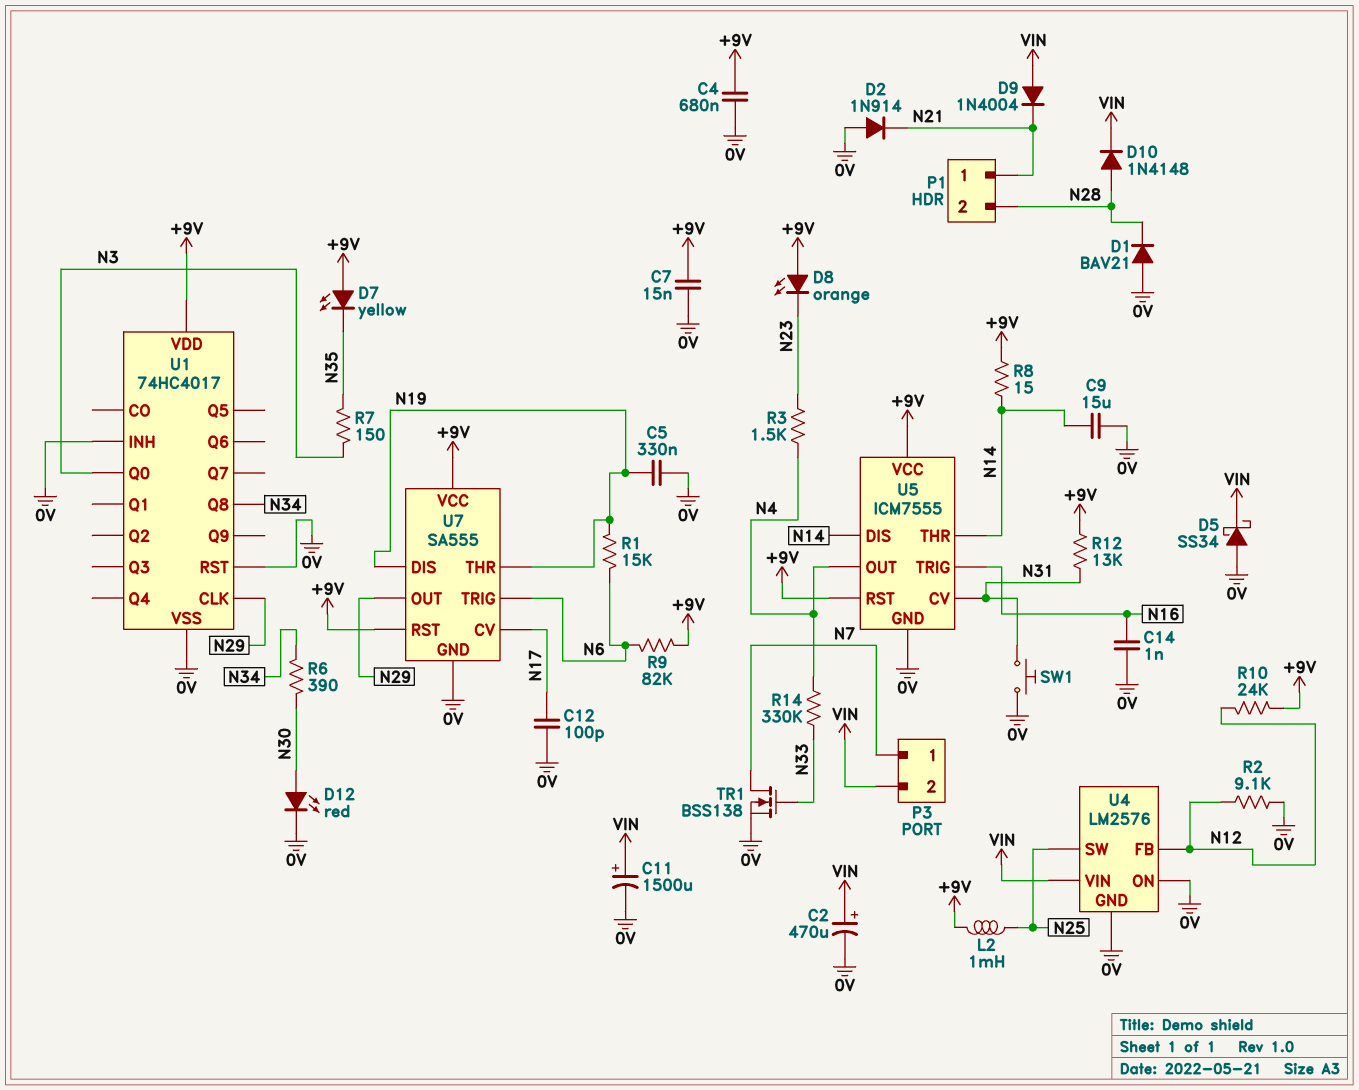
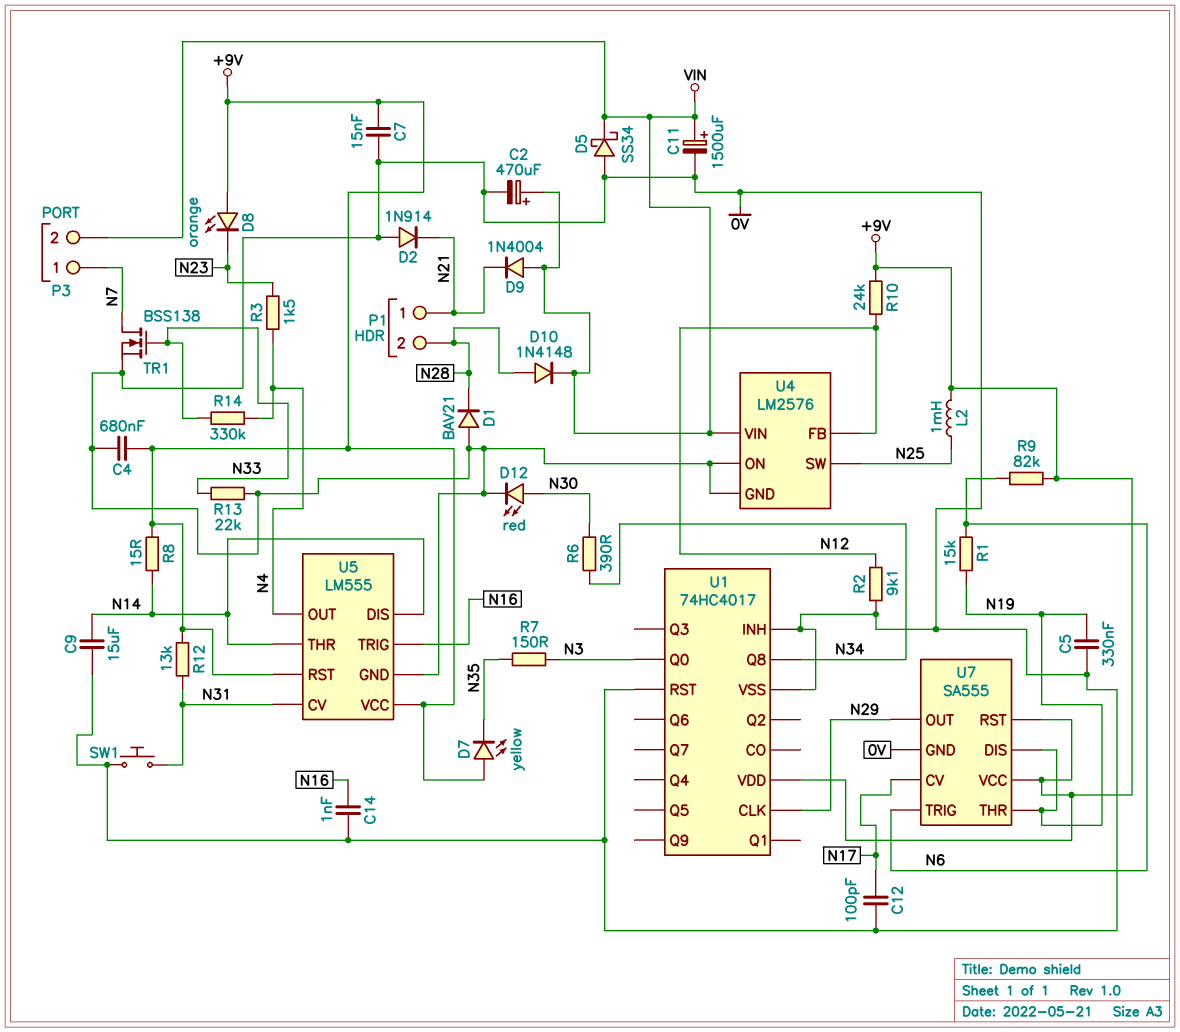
R13: none -> 22k (0V, N33)
U5: ICM7555 -> LM555

